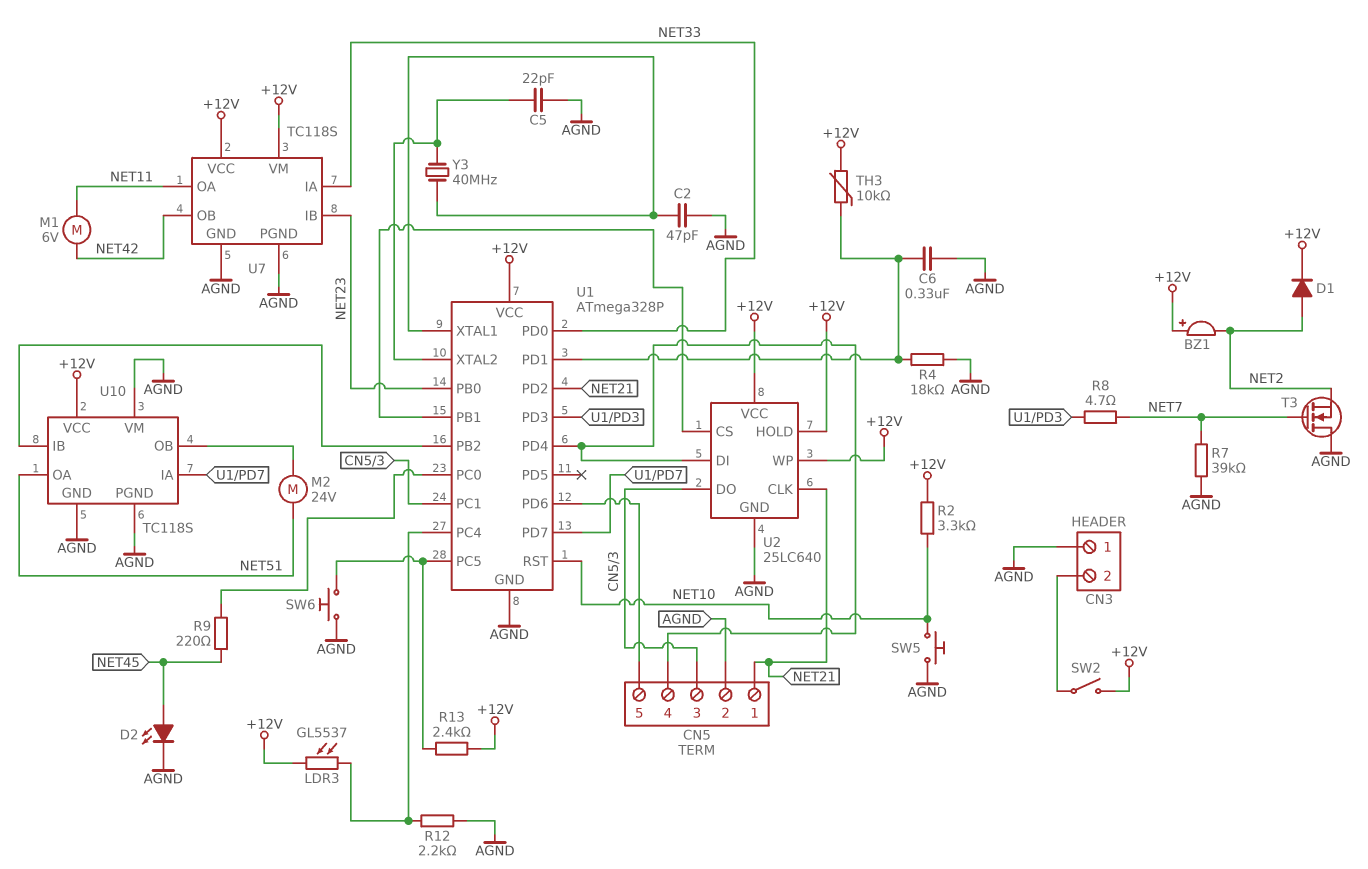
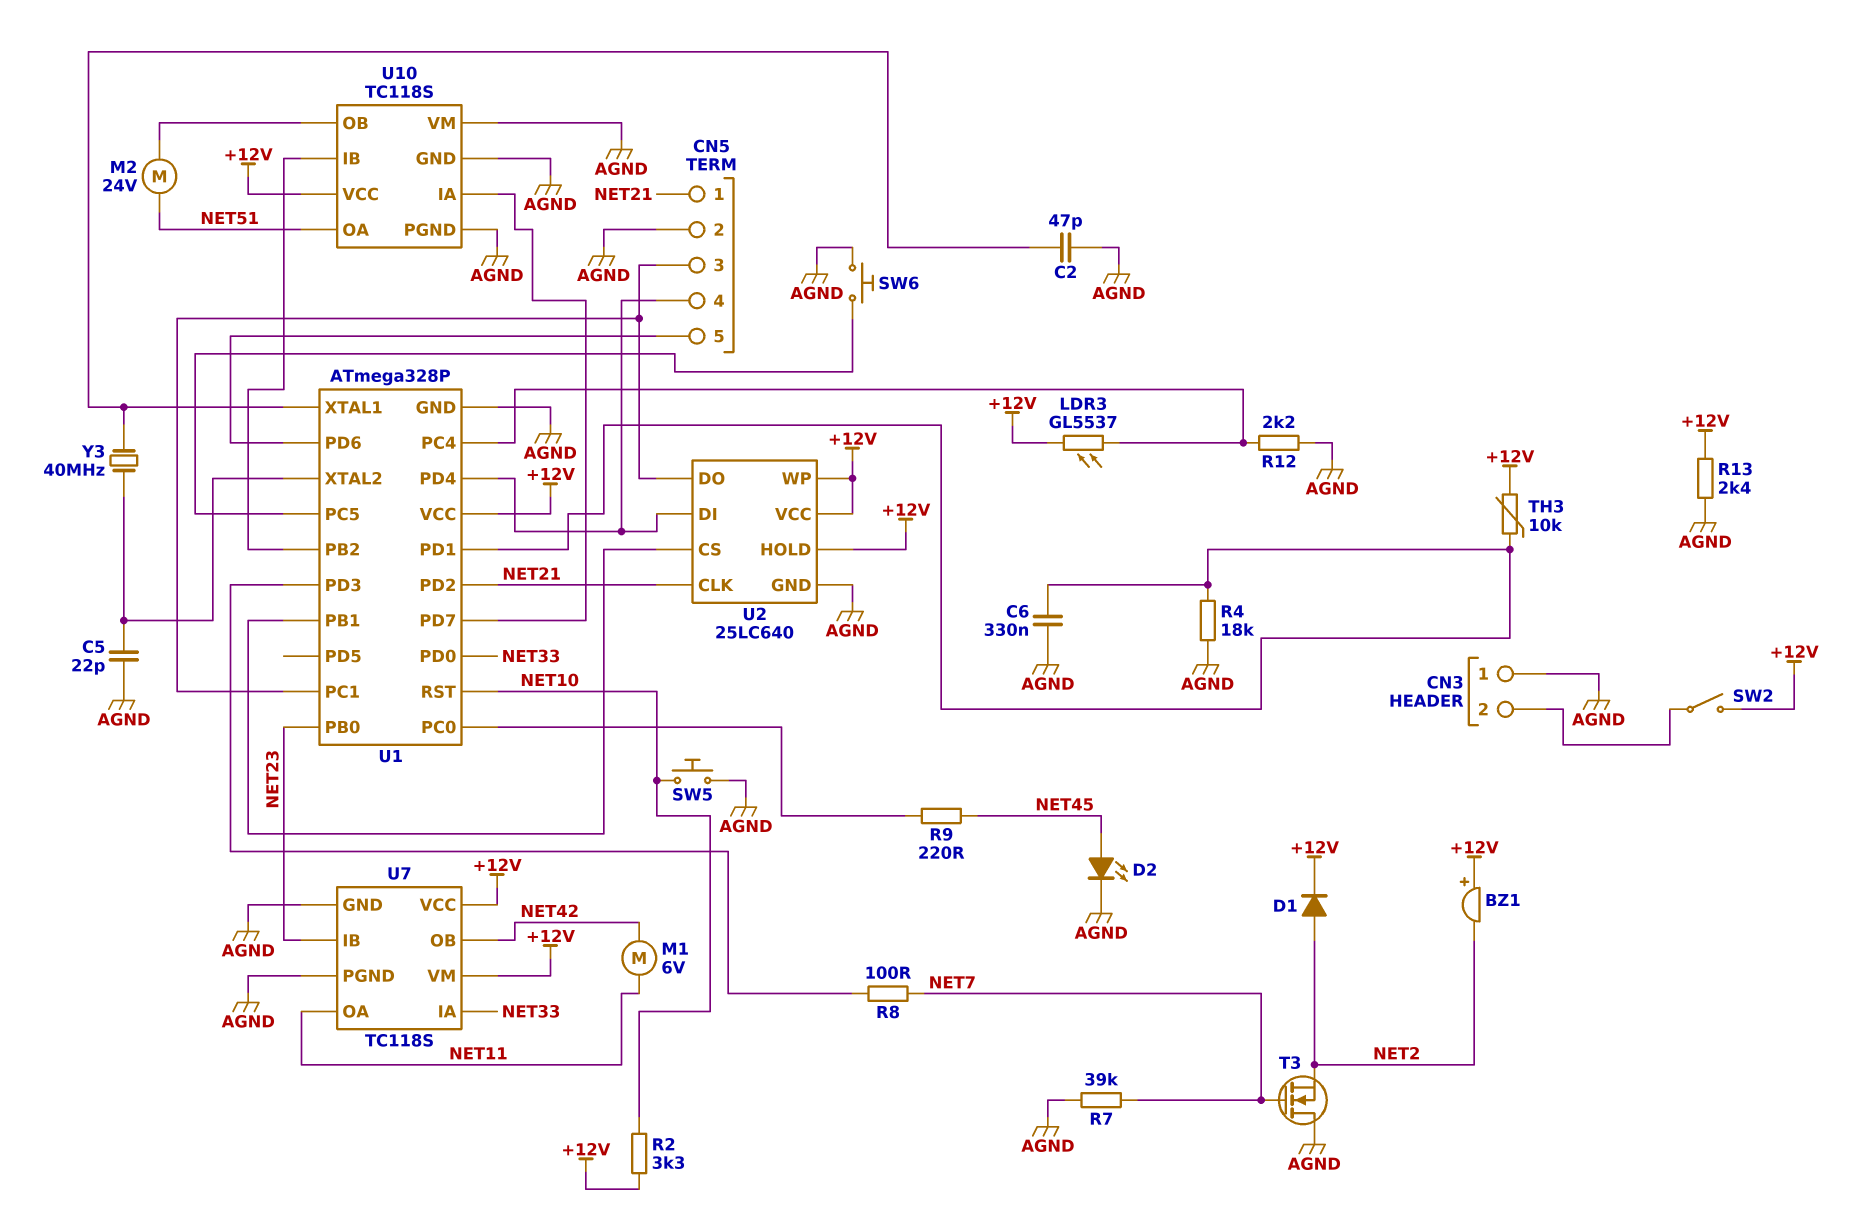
R8: 4.7 (NET7, U1/PD3) -> 100 (NET7, U1/PD3)
R13: 2.4k (+12V, U1/PC5) -> 2.4k (+12V, AGND)

